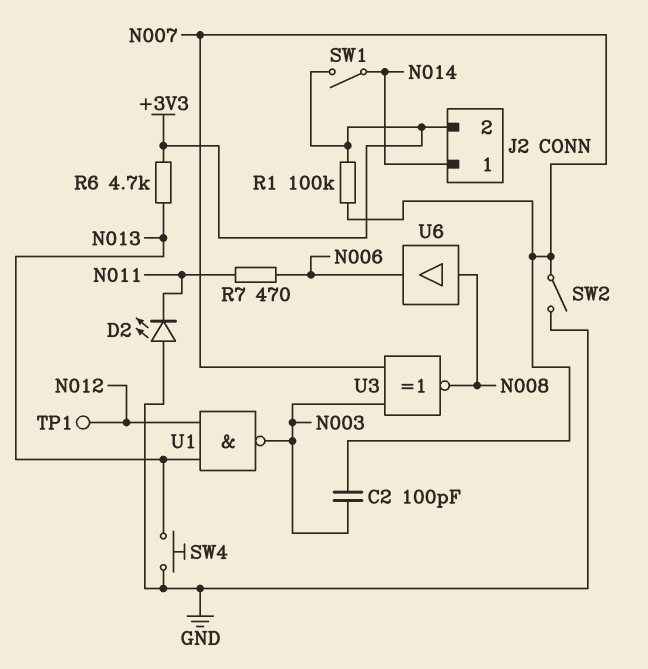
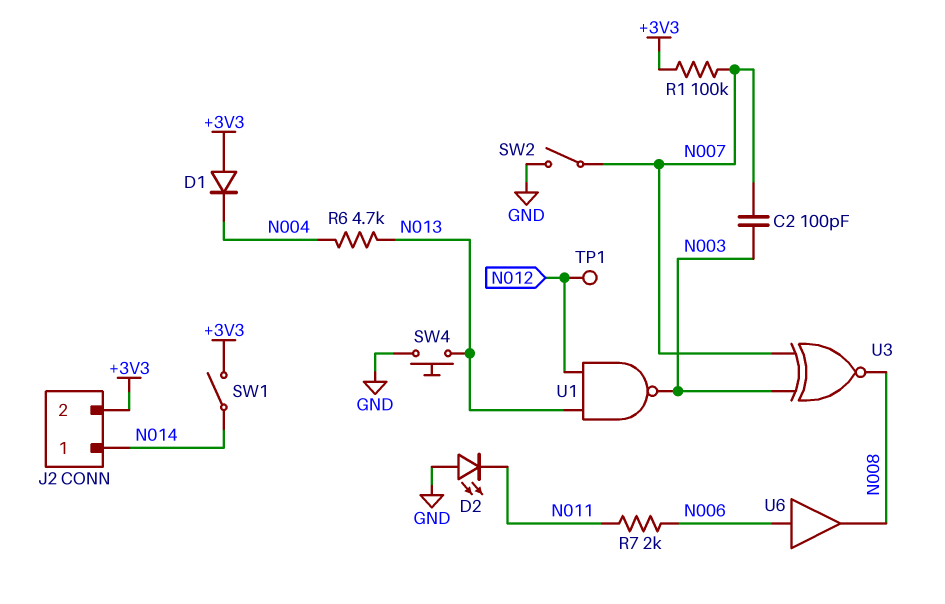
D1: none -> diode (A +3V3, K N004)
R6: 4.7k (+3V3, N013) -> 4.7k (N004, N013)
R7: 470 (N006, N011) -> 2k (N006, N011)
U6: buffer (in N008, out N006) -> buffer (in N006, out N008)

